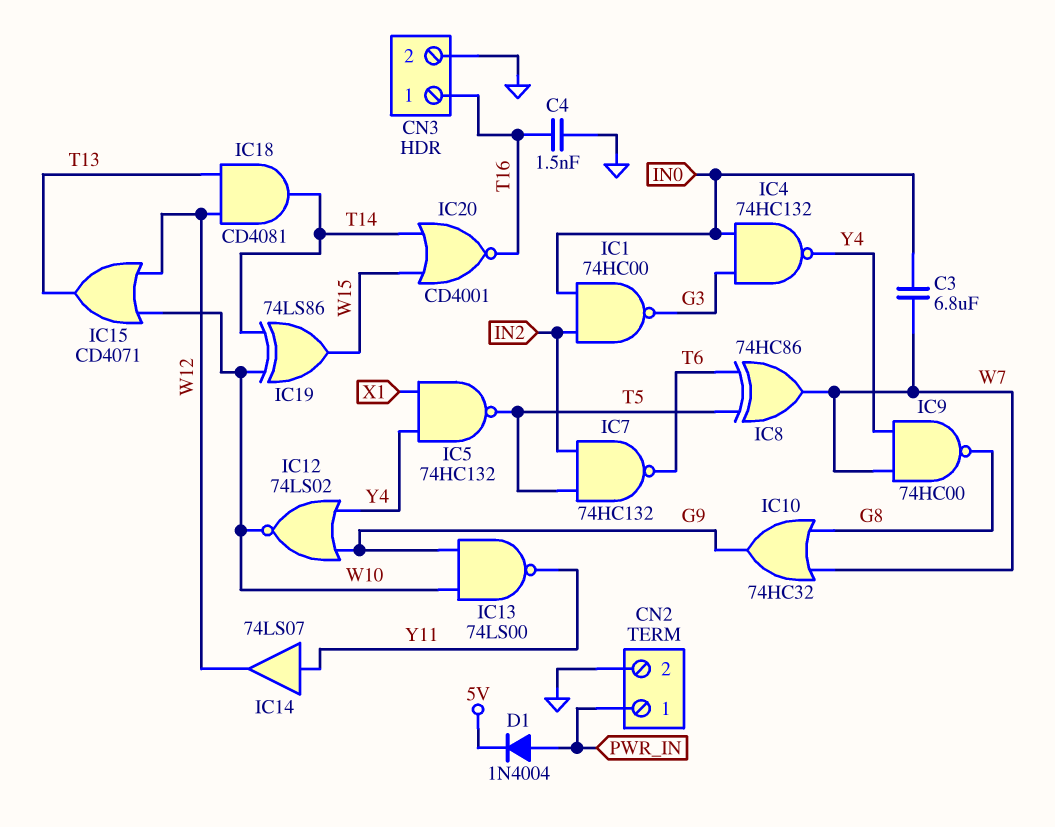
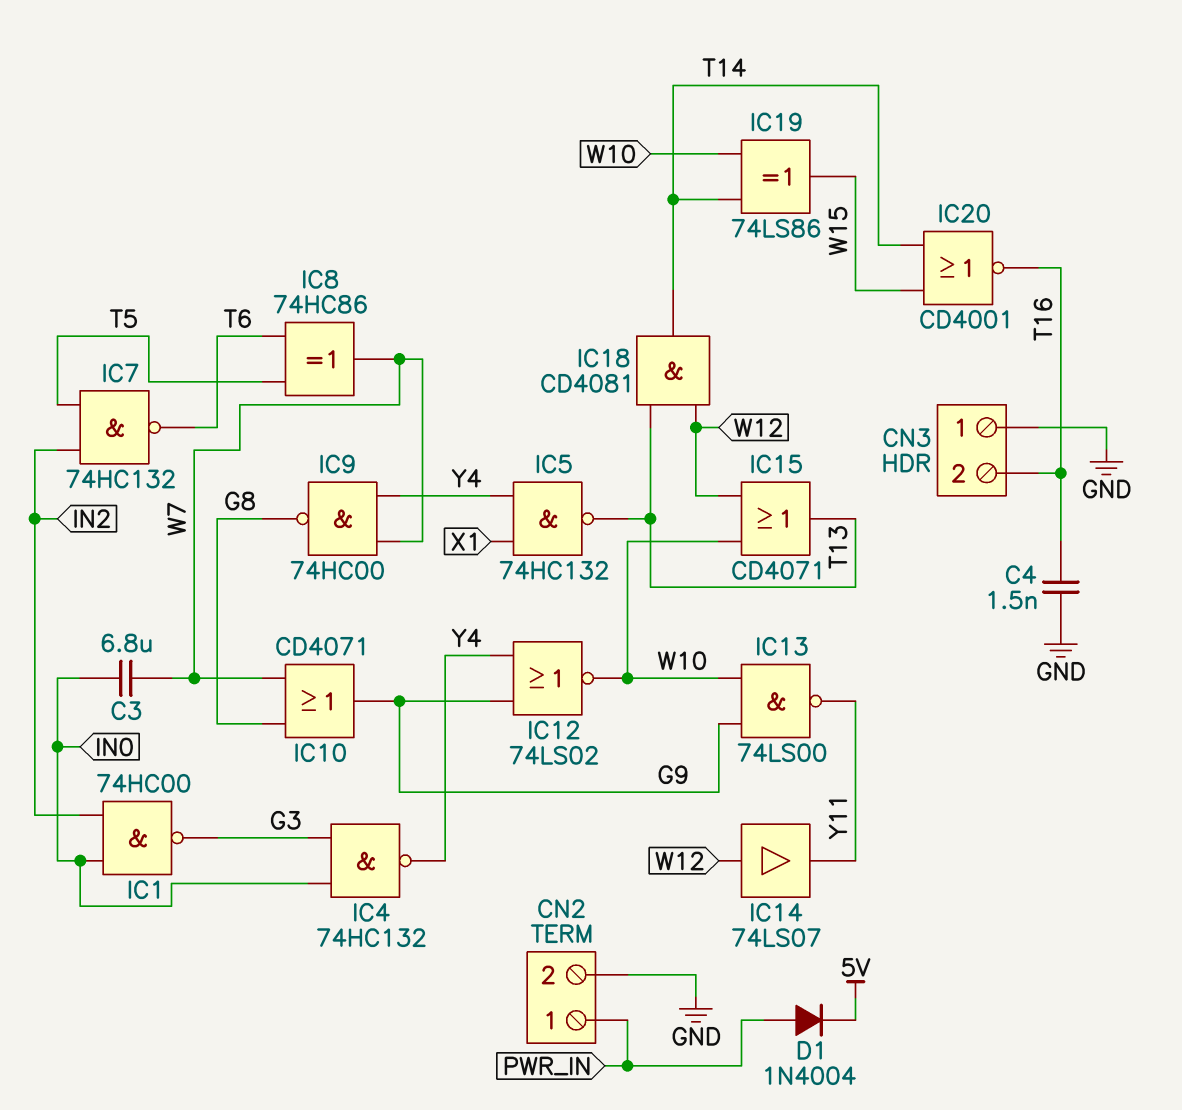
CN3 pin 1: T16 -> GND
CN3 pin 2: GND -> T16
IC5: NAND 74HC132 (in X1, in Y4, out T5) -> NAND 74HC132 (in X1, in Y4, out T13)
IC10: OR 74HC32 (in G8, in W7, out G9) -> OR CD4071 (in G8, in W7, out G9)
IC14: buffer 74LS07 (in Y11, out W12) -> buffer 74LS07 (in W12, out Y11)

